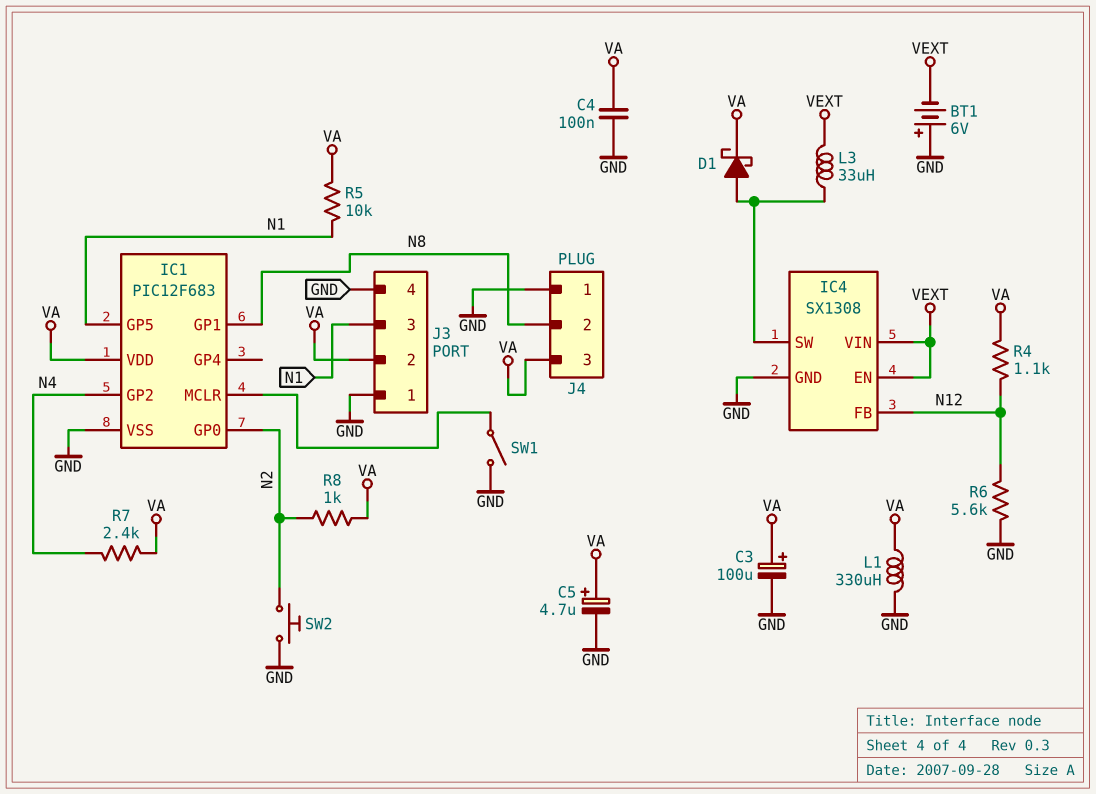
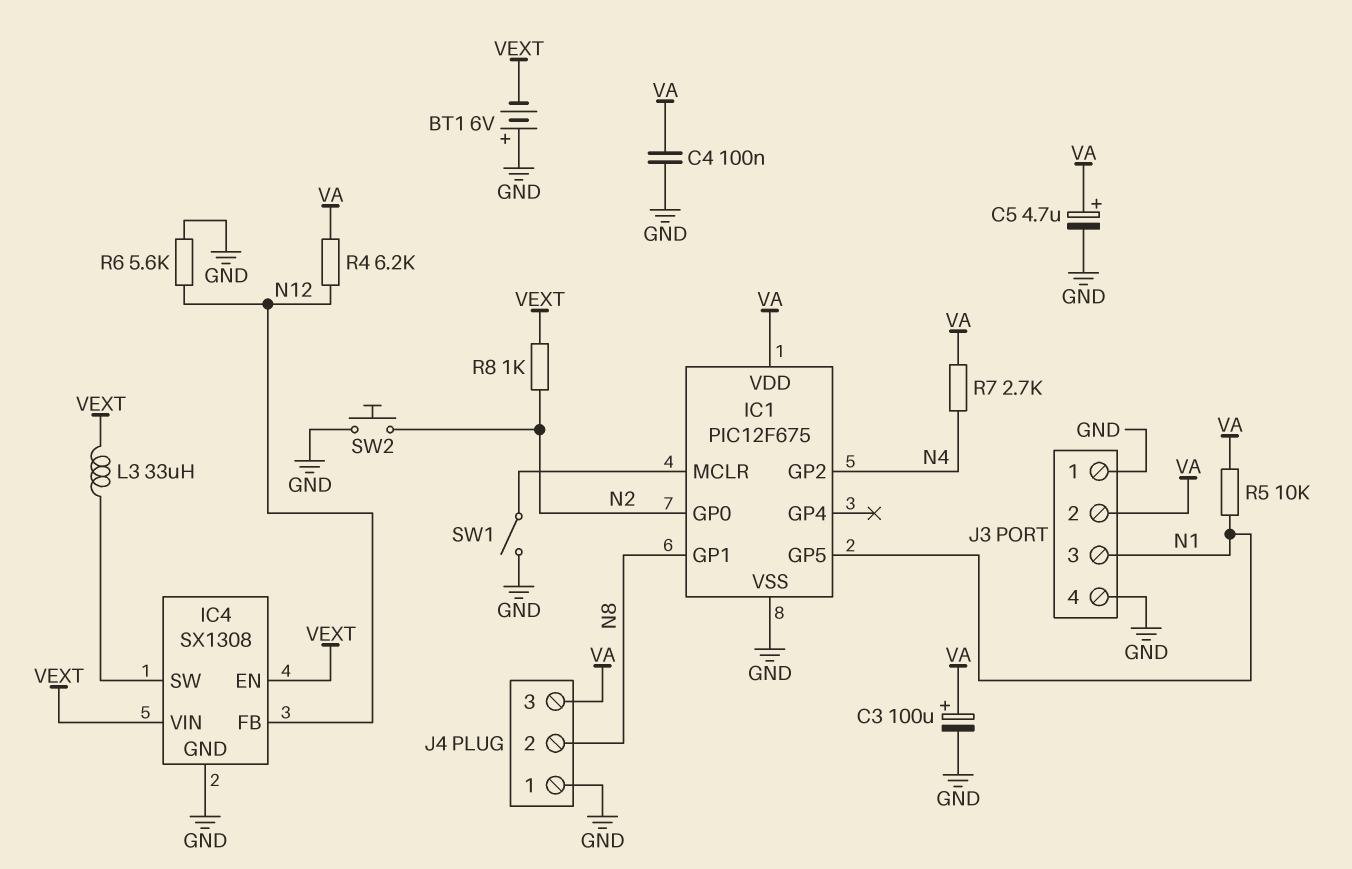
D1: schottky (A IC4/SW, K VA) -> none
IC1: PIC12F683 -> PIC12F675
L1: 330uH (GND, VA) -> none
R4: 1.1k (N12, VA) -> 6.2k (N12, VA)
R7: 2.4k (N4, VA) -> 2.7k (N4, VA)
R8: 1k (N2, VA) -> 1k (N2, VEXT)

